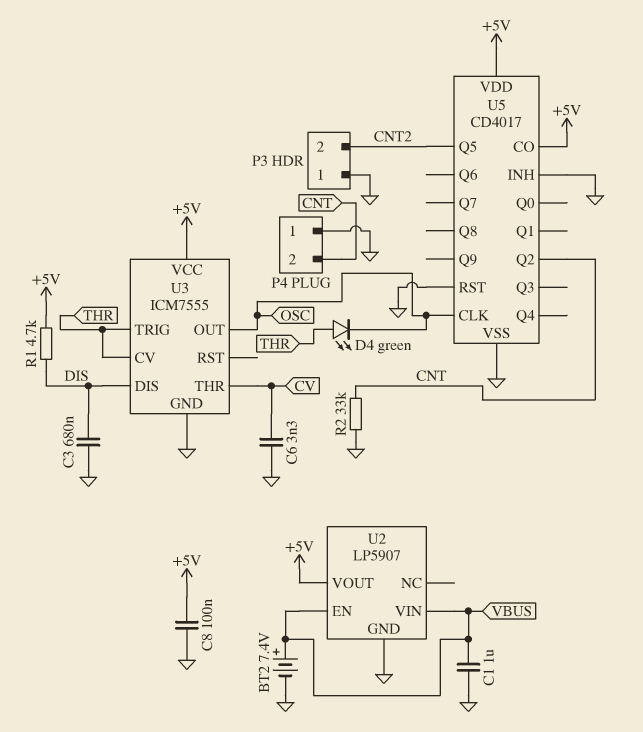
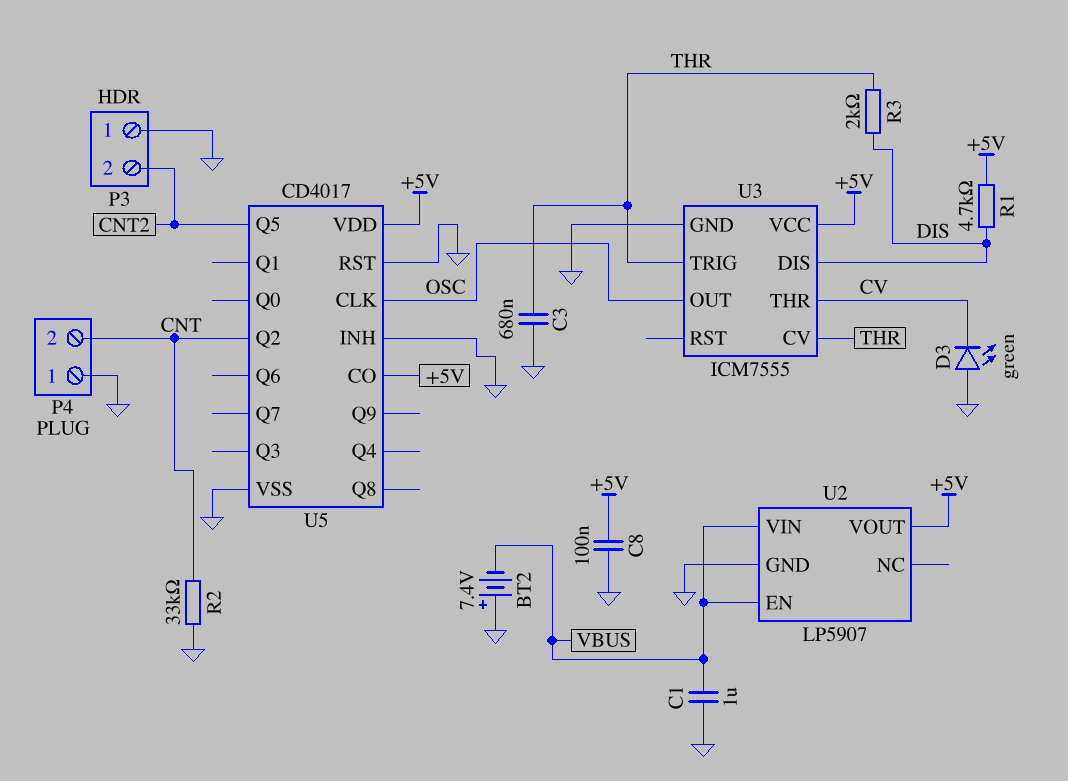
BT2: 7.4V (plus VBUS, minus GND) -> 7.4V (plus GND, minus VBUS)
C3: 680nF (DIS, GND) -> 680nF (GND, THR)
C6: 3.3nF (CV, GND) -> none
D3: none -> LED green (A GND, K CV)
D4: LED green (A THR, K OSC) -> none
R3: none -> 2k (DIS, THR)

